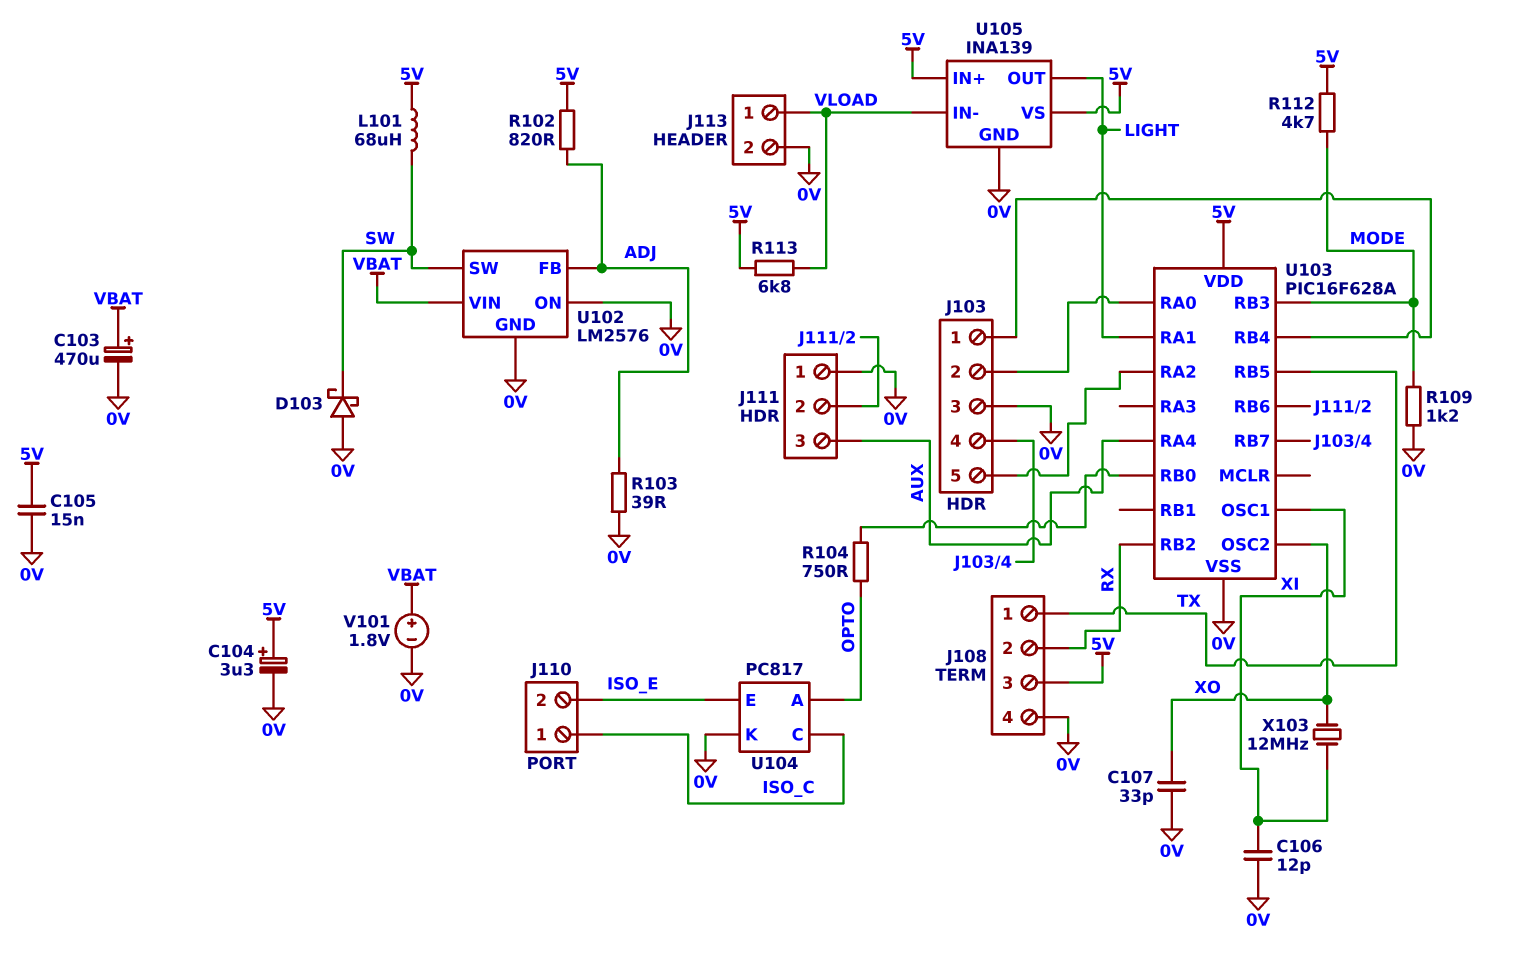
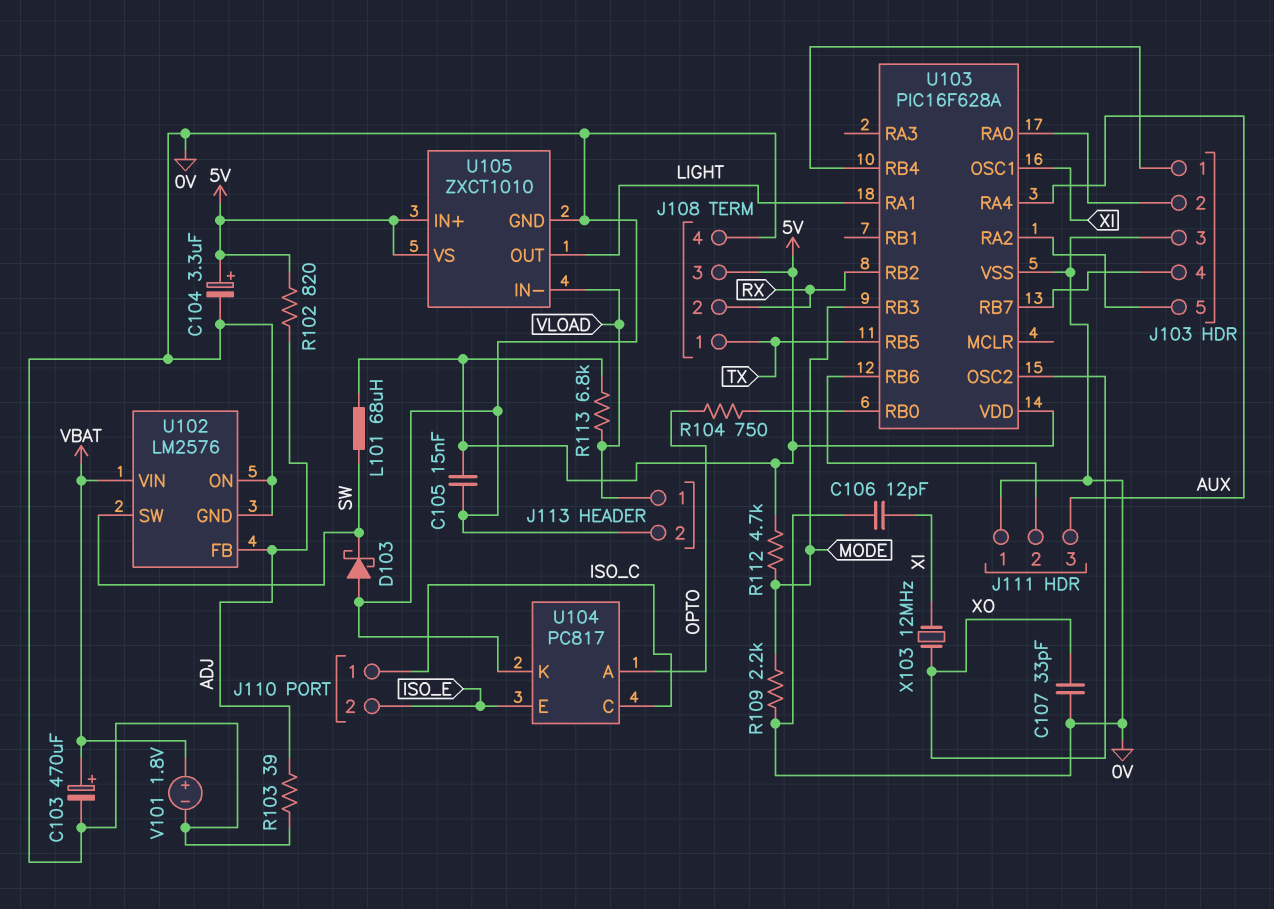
R109: 1.2k (0V, MODE) -> 2.2k (0V, MODE)
U105: INA139 -> ZXCT1010

